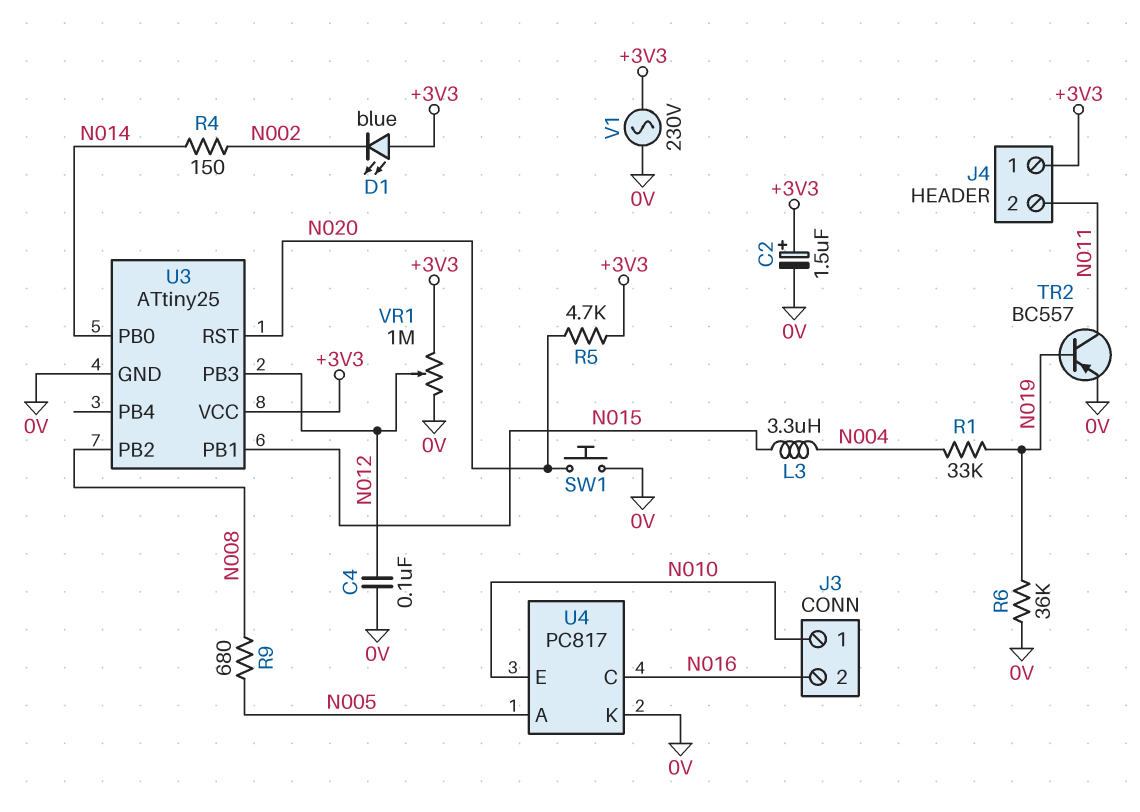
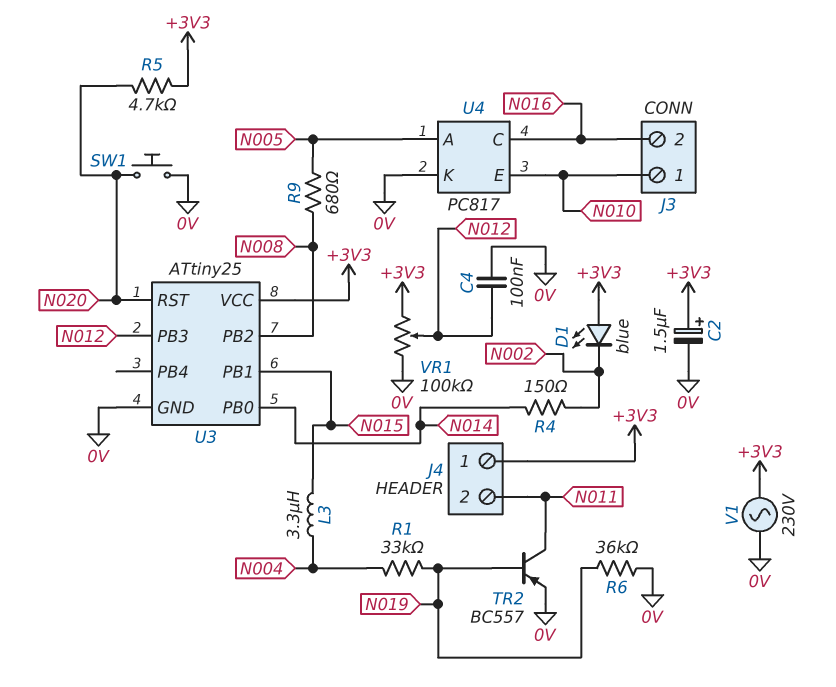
VR1: 1M (+3V3, 0V, wiper N012) -> 100k (+3V3, 0V, wiper N012)

